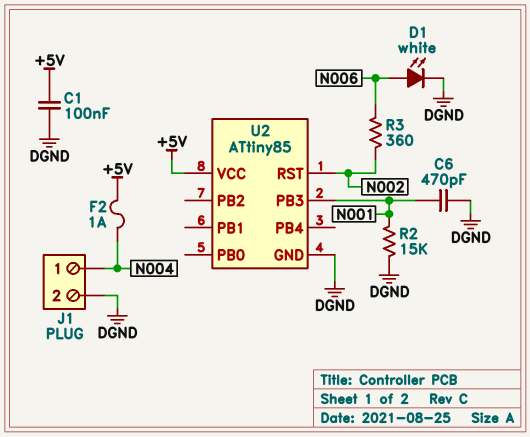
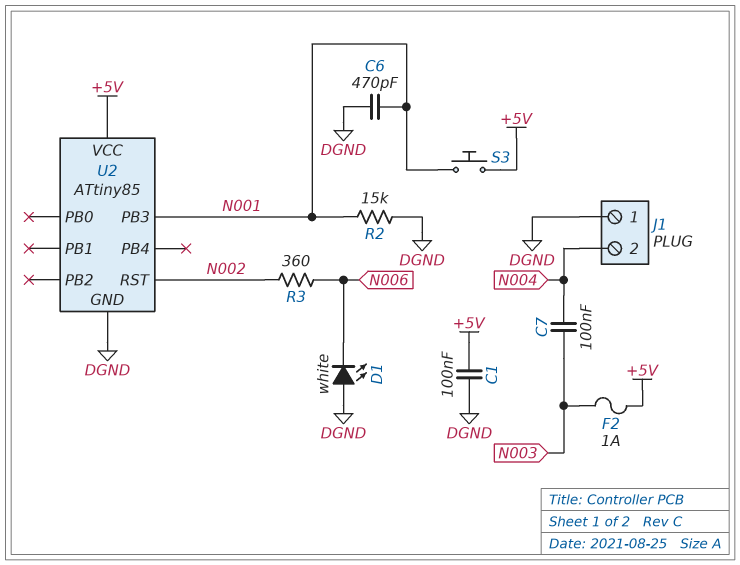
C7: none -> 100nF (N003, N004)
D1: LED white (A N006, K DGND) -> LED white (A DGND, K N006)
F2: 1A (+5V, N004) -> 1A (+5V, N003)
J1 pin 1: N004 -> DGND
J1 pin 2: DGND -> N004
S3: none -> button (+5V, N001)

